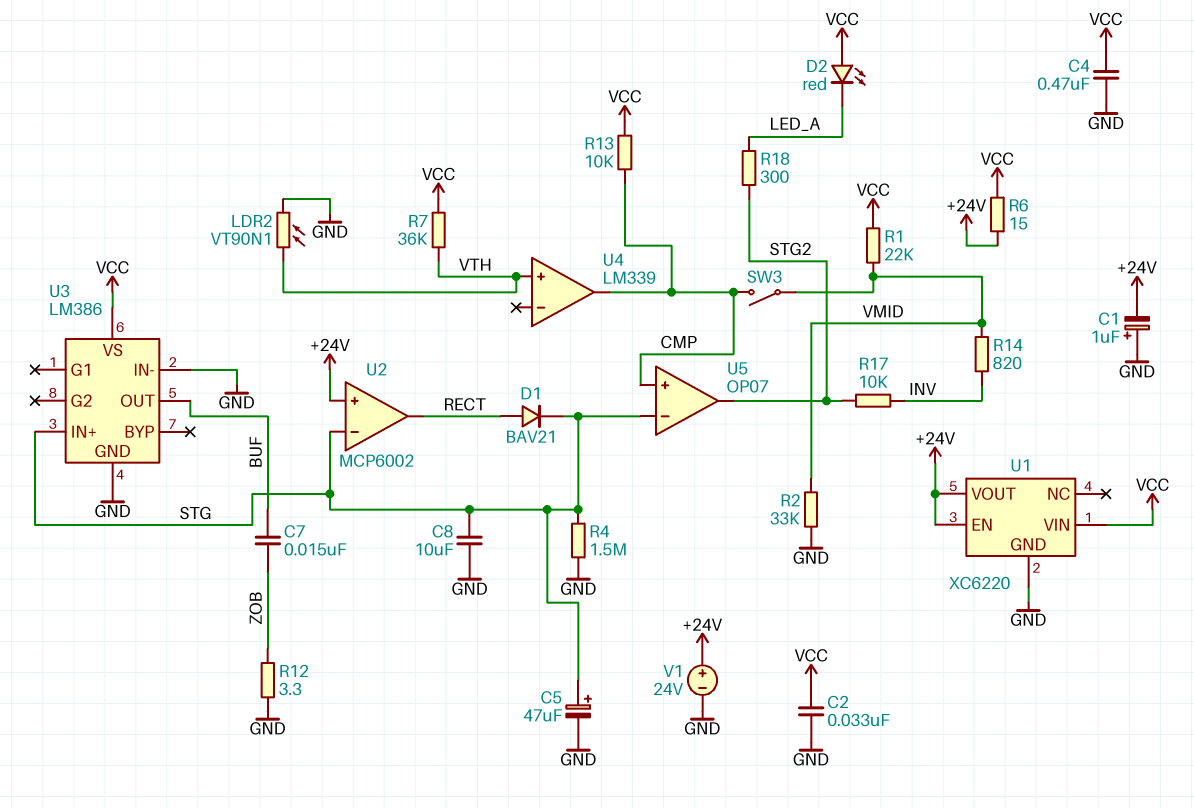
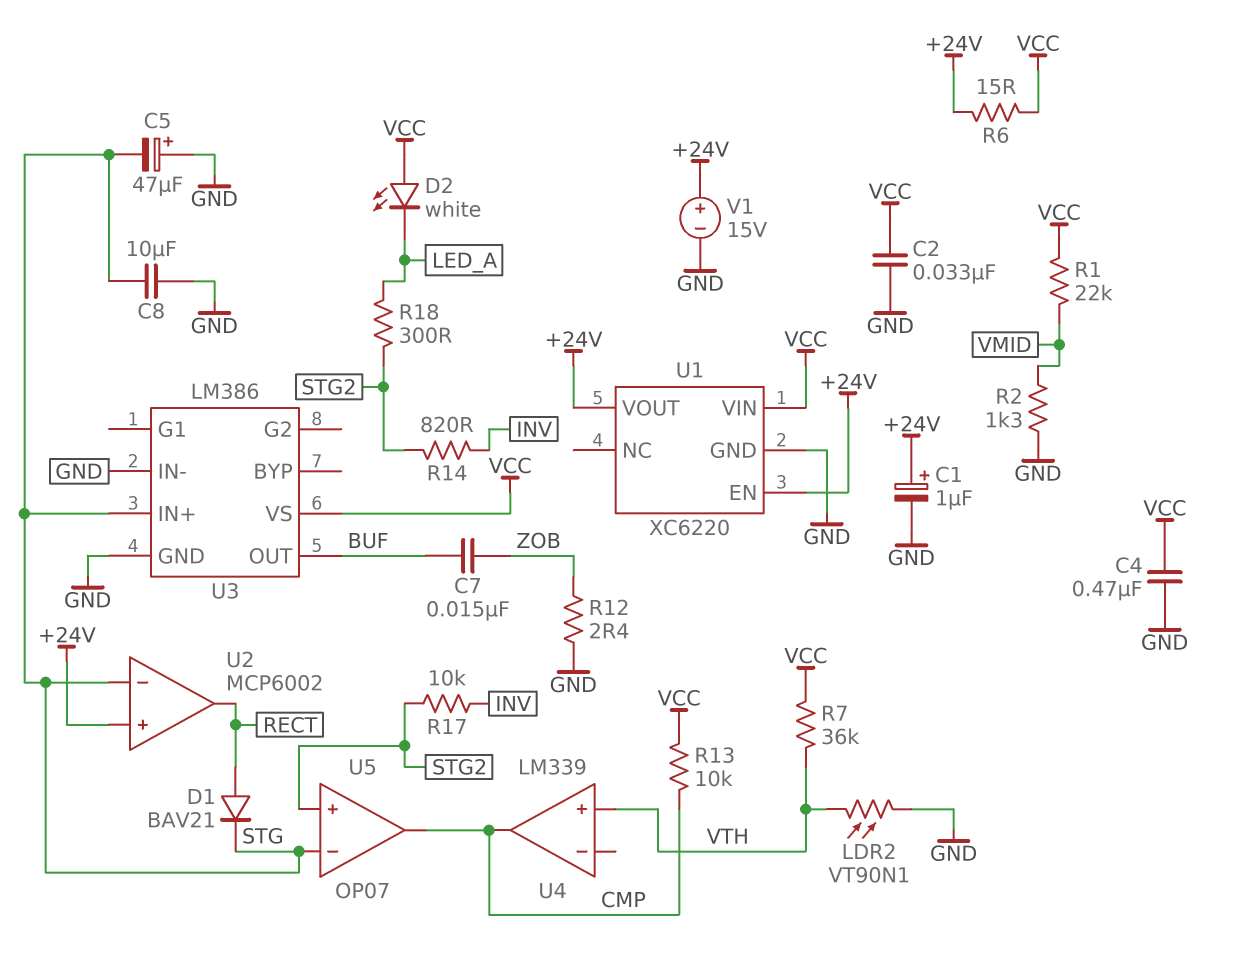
C1: 1uF (plus GND, minus +24V) -> 1uF (plus +24V, minus GND)
C5: 47uF (plus STG, minus GND) -> 47uF (plus GND, minus STG)
D2: LED red (A VCC, K LED_A) -> LED white (A VCC, K LED_A)
R2: 33k (GND, VMID) -> 1.3k (GND, VMID)
R4: 1.5M (GND, STG) -> none
R12: 3.3 (GND, ZOB) -> 2.4 (GND, ZOB)
R14: 820 (INV, VMID) -> 820 (INV, STG2)
SW3: switch (CMP, VMID) -> none
U5 pin in+: CMP -> STG2
U5 pin out: STG2 -> CMP
V1: 24V (plus +24V, minus GND) -> 15V (plus +24V, minus GND)

